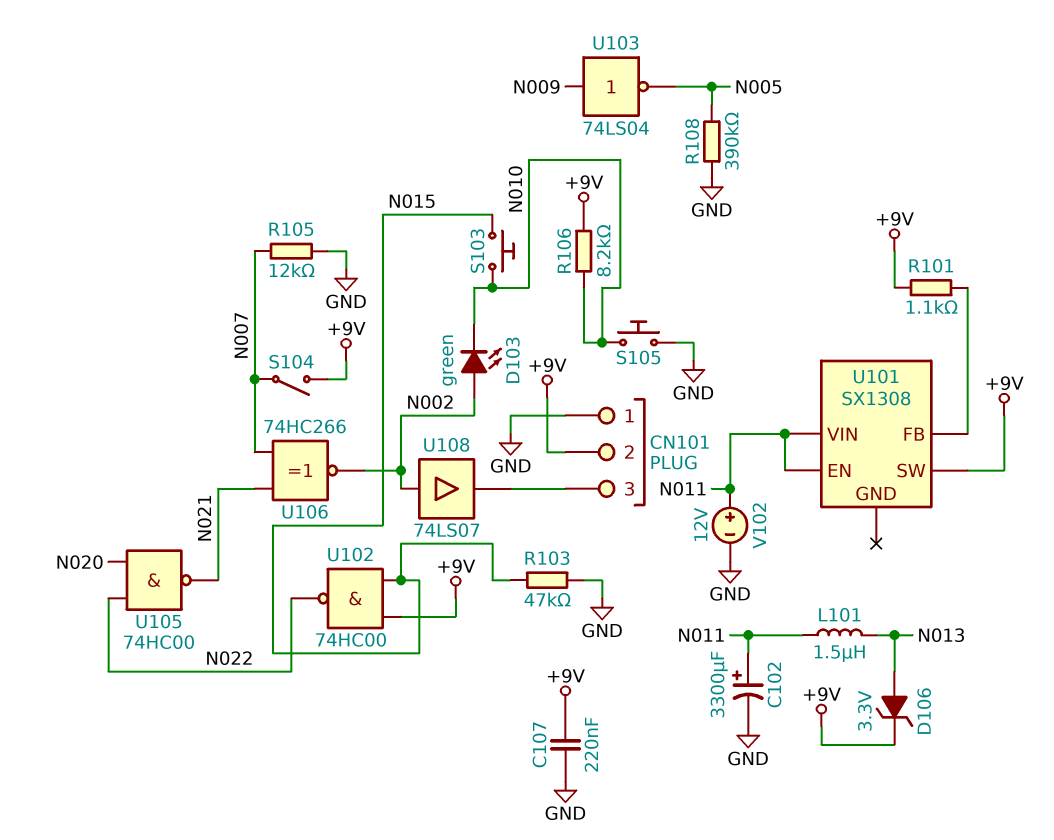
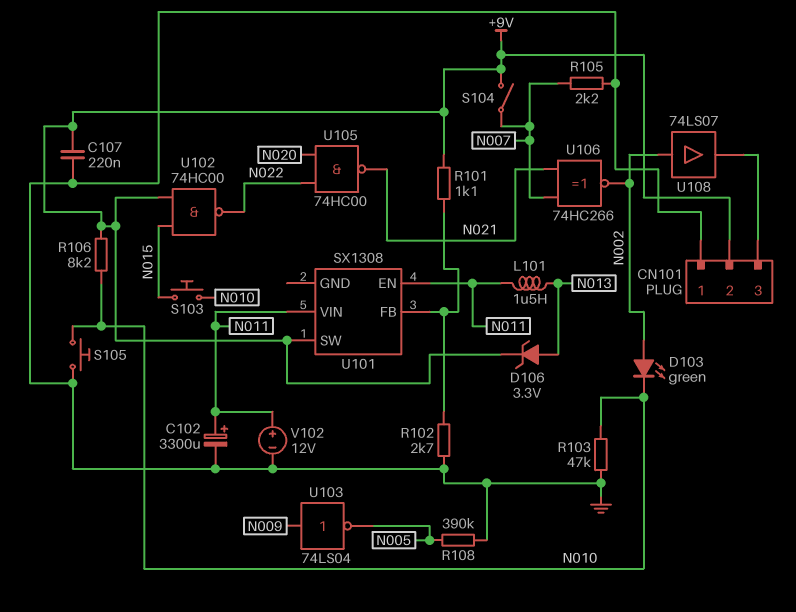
R102: none -> 2.7k (GND, U101/FB)
R103: 47k (GND, N015) -> 47k (GND, N010)
R105: 12k (GND, N007) -> 2.2k (GND, N007)

